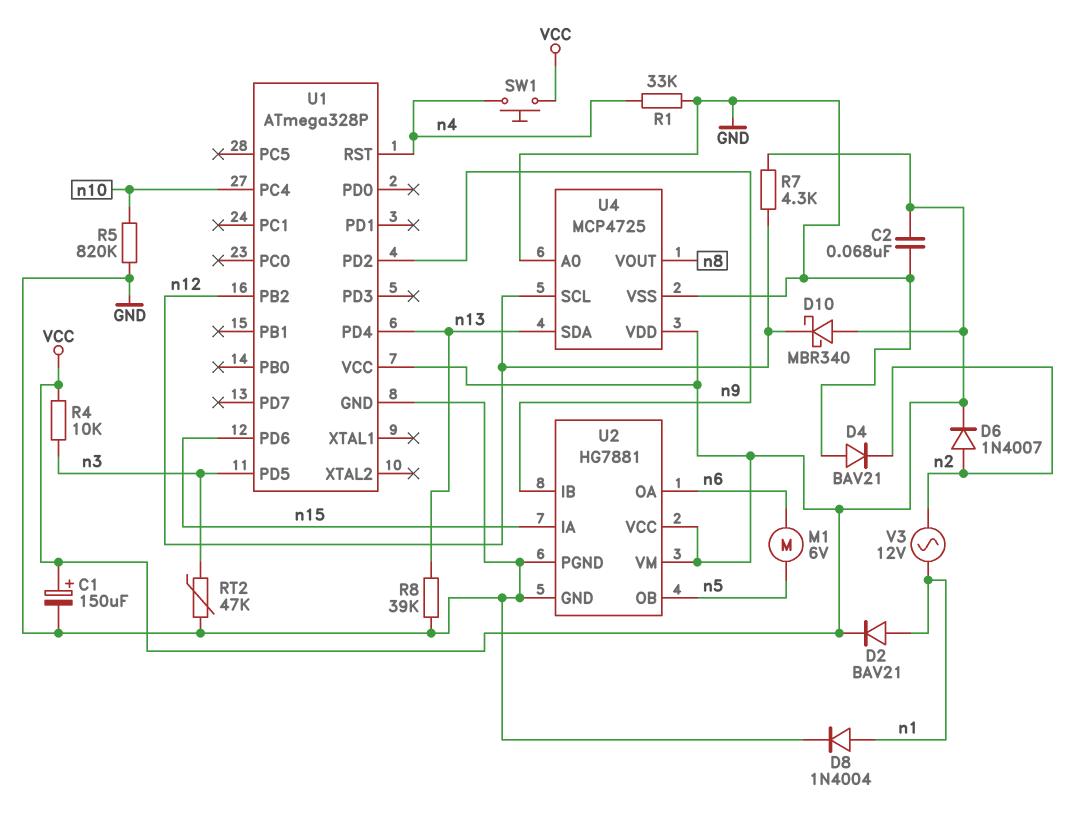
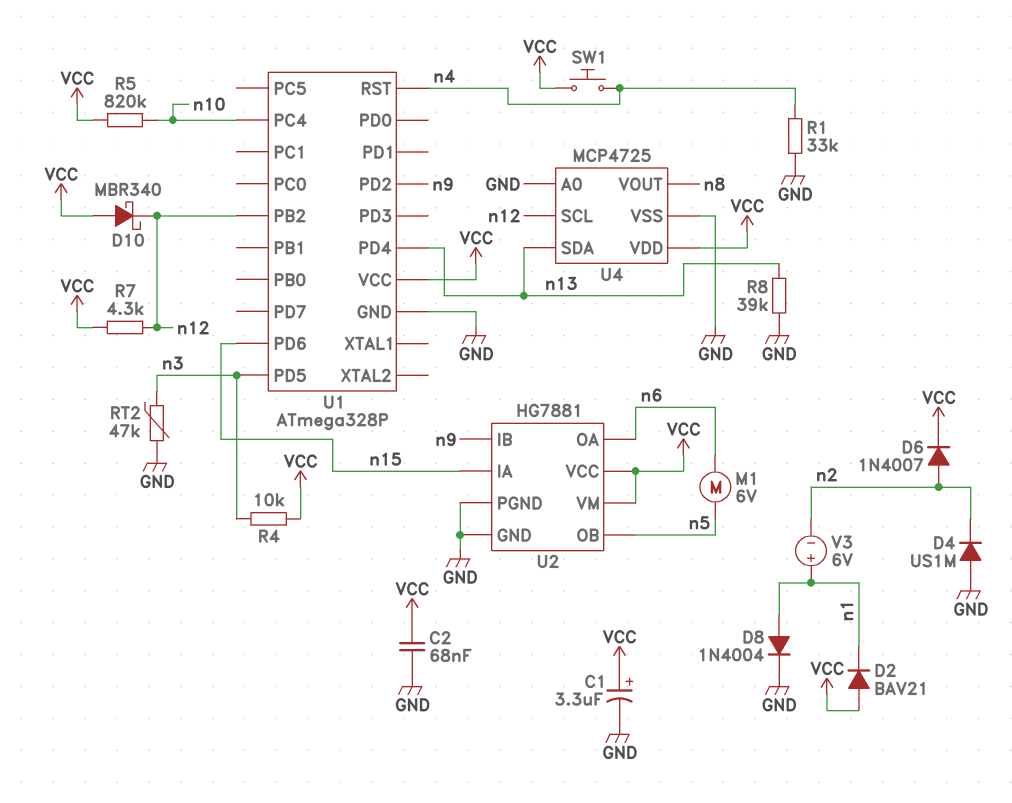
C1: 150uF (plus VCC, minus GND) -> 3.3uF (plus VCC, minus GND)
D2: diode BAV21 (A n1, K VCC) -> diode BAV21 (A VCC, K n1)
D4: diode BAV21 (A GND, K n2) -> diode US1M (A GND, K n2)
R5: 820k (GND, n10) -> 820k (VCC, n10)
V3: AC 12V (n1, n2) -> 6V (plus n1, minus n2)

